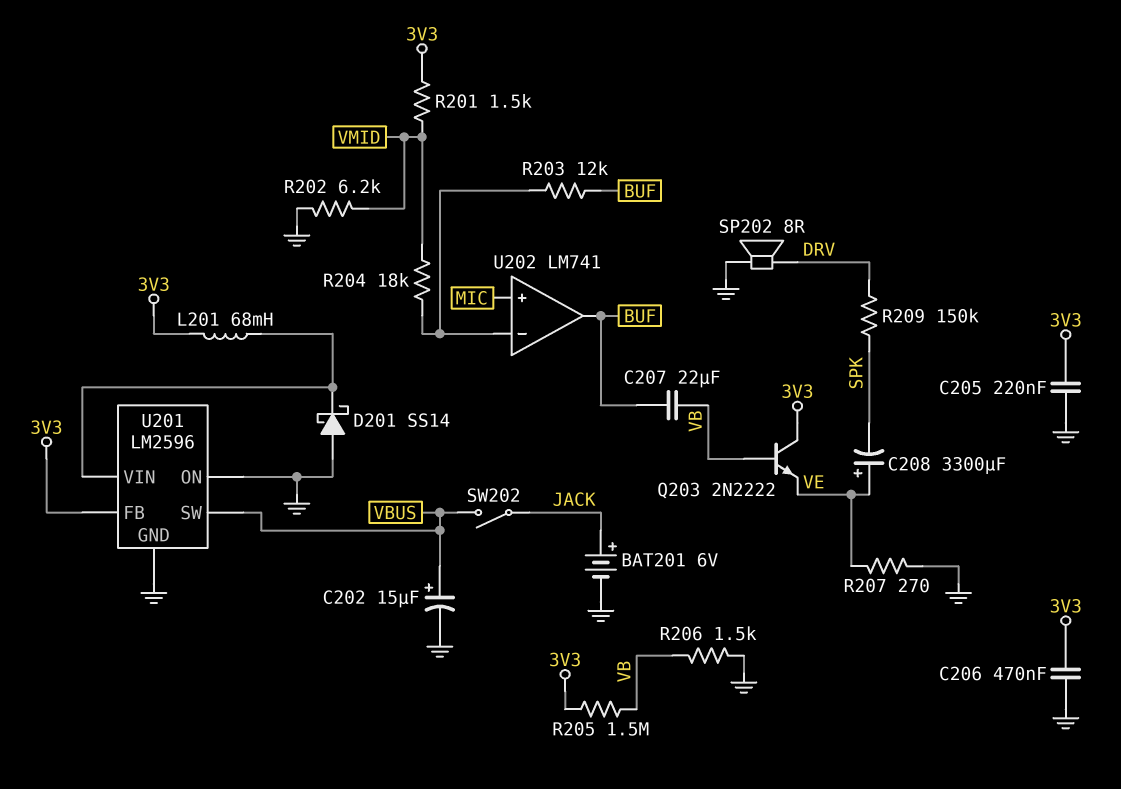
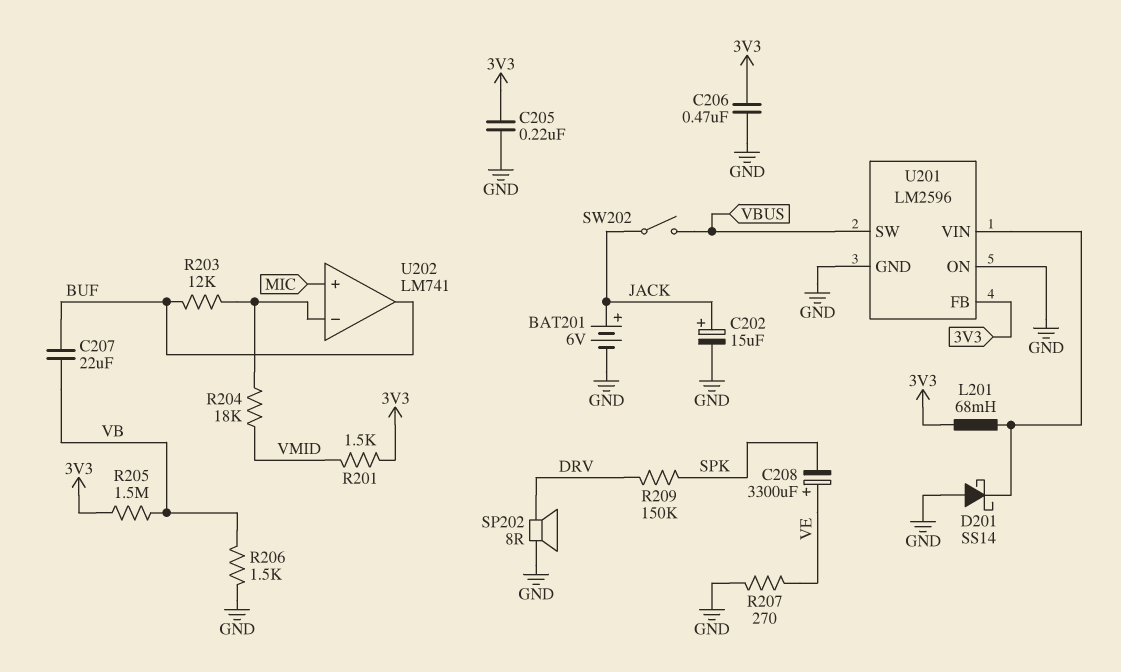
C202: 15uF (plus VBUS, minus GND) -> 15uF (plus JACK, minus GND)
Q203: NPN 2N2222 (B VB, C 3V3, E VE) -> none
R202: 6.2k (GND, VMID) -> none

